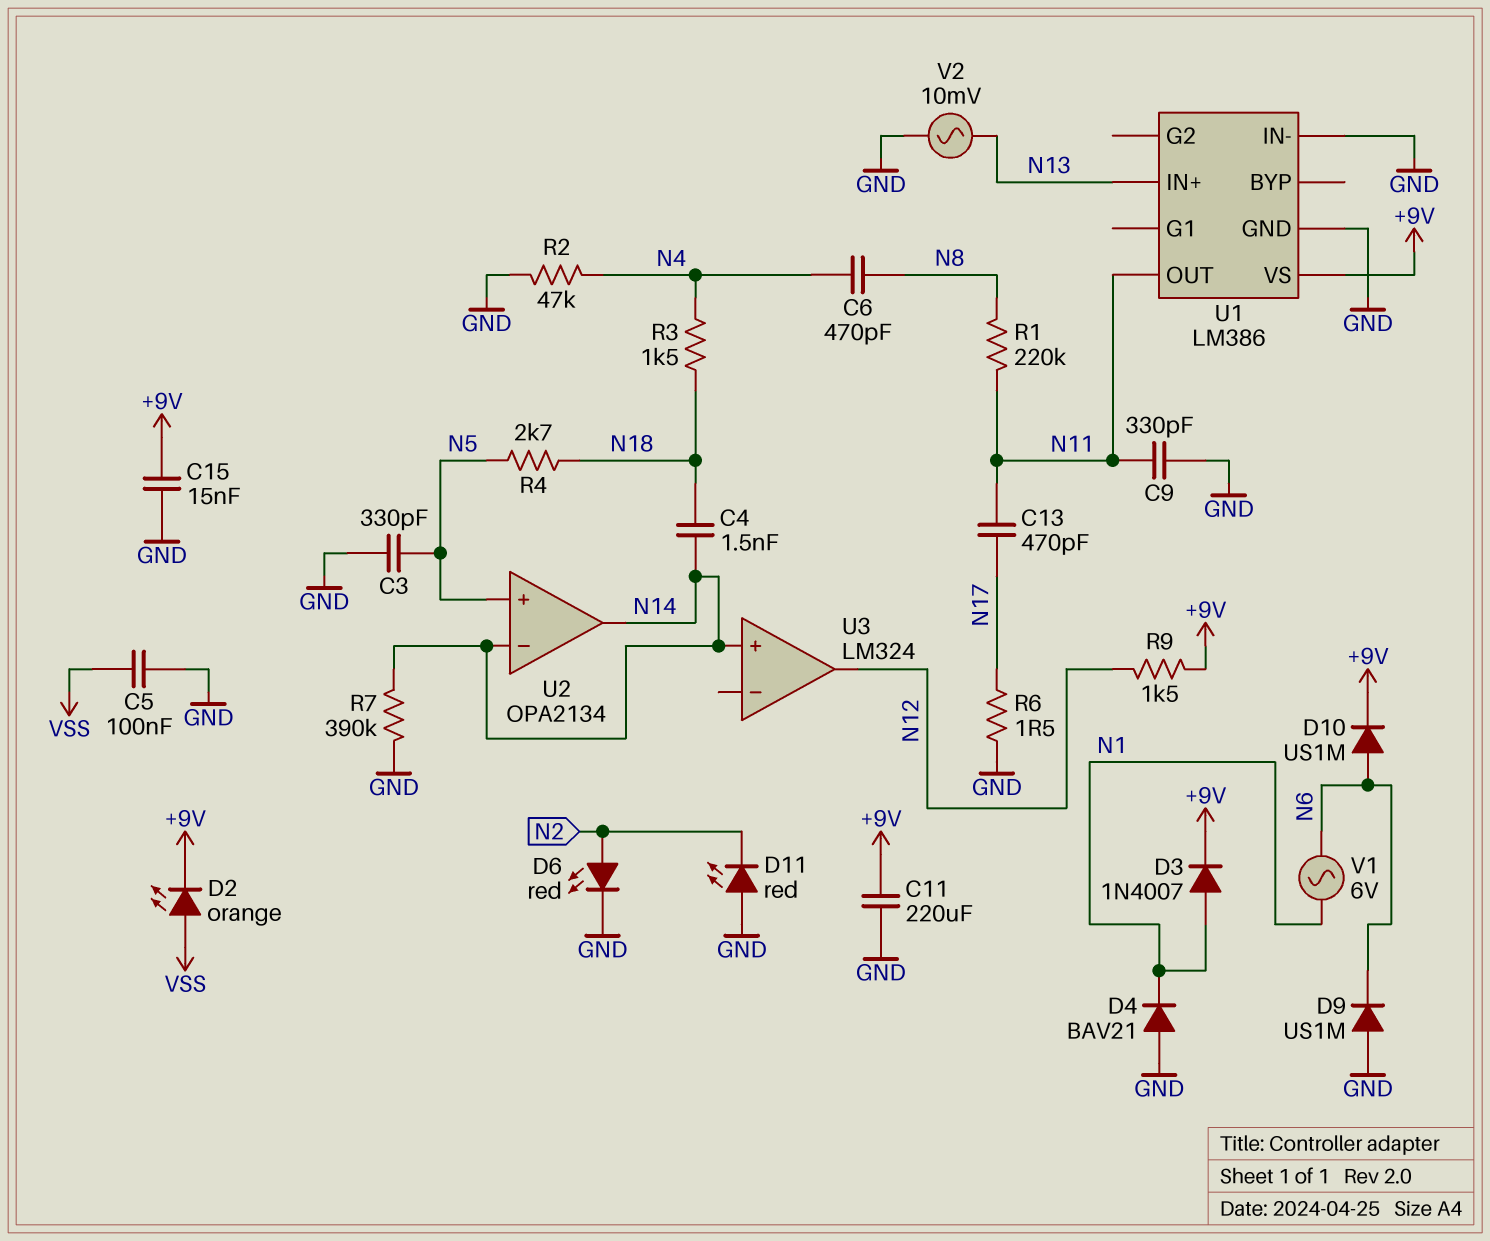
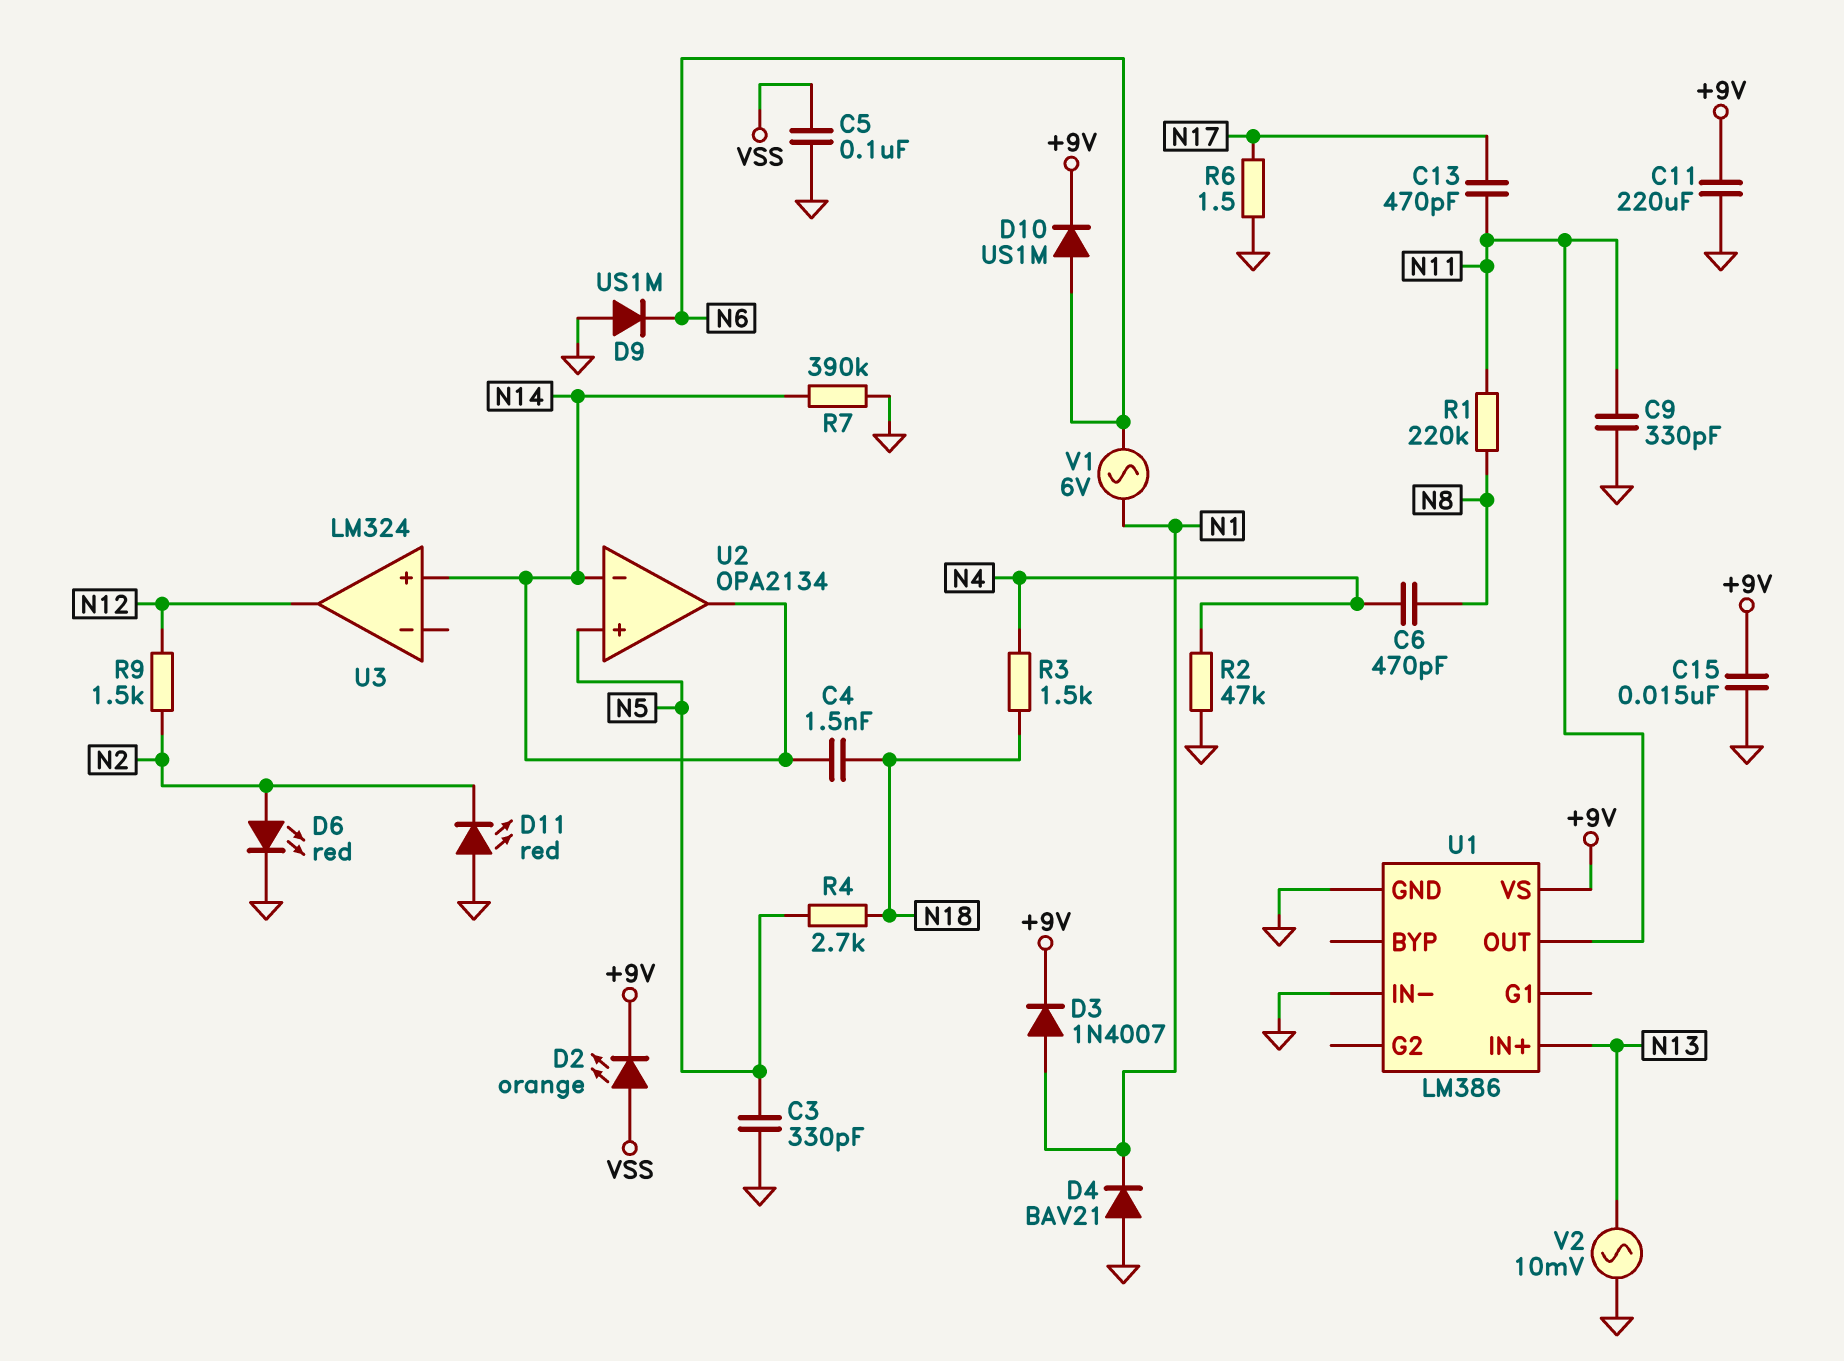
R9: 1.5k (+9V, N12) -> 1.5k (N2, N12)

